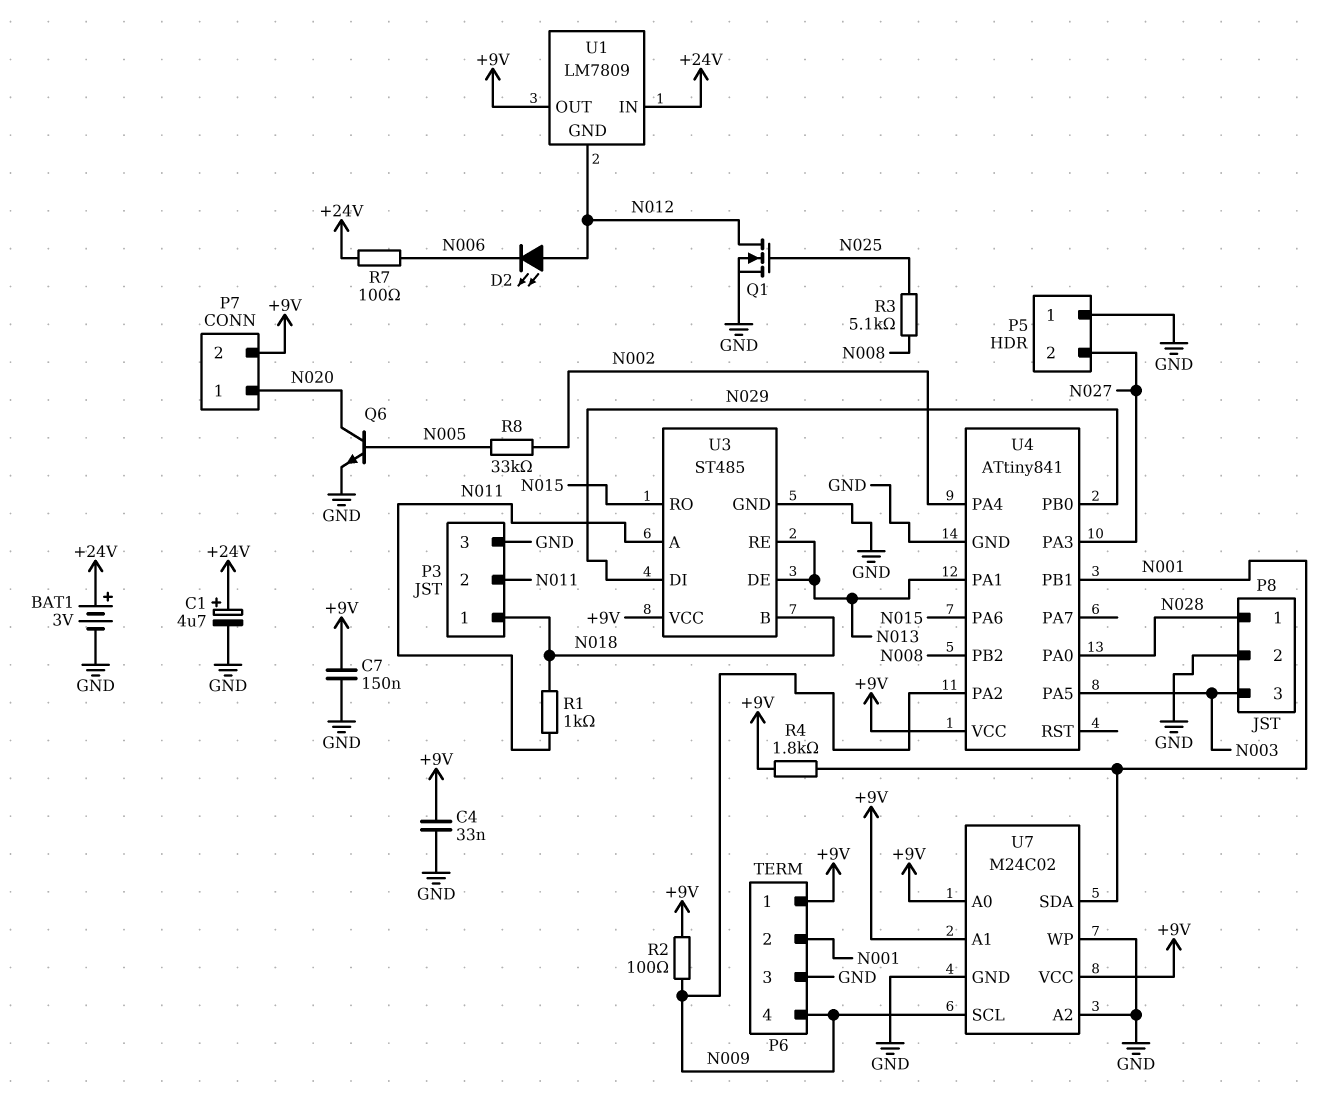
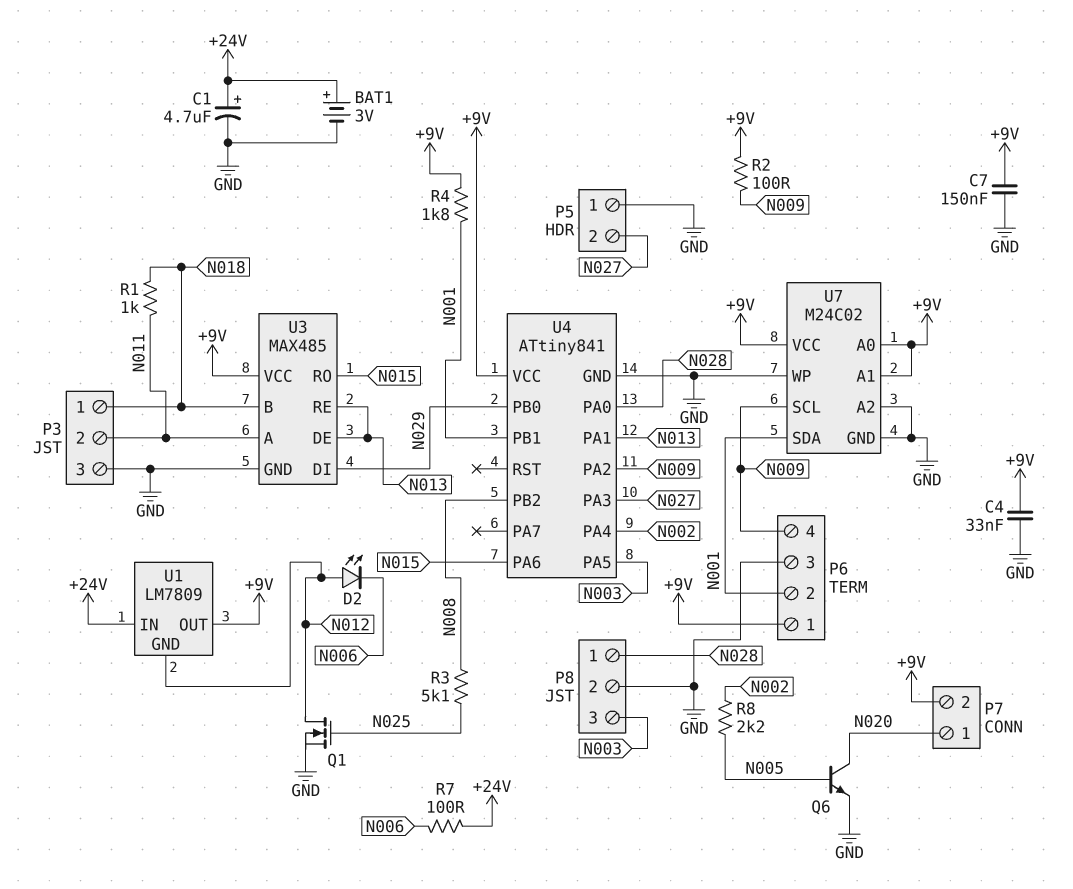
R8: 33k (N002, N005) -> 2.2k (N002, N005)
U3: ST485 -> MAX485

